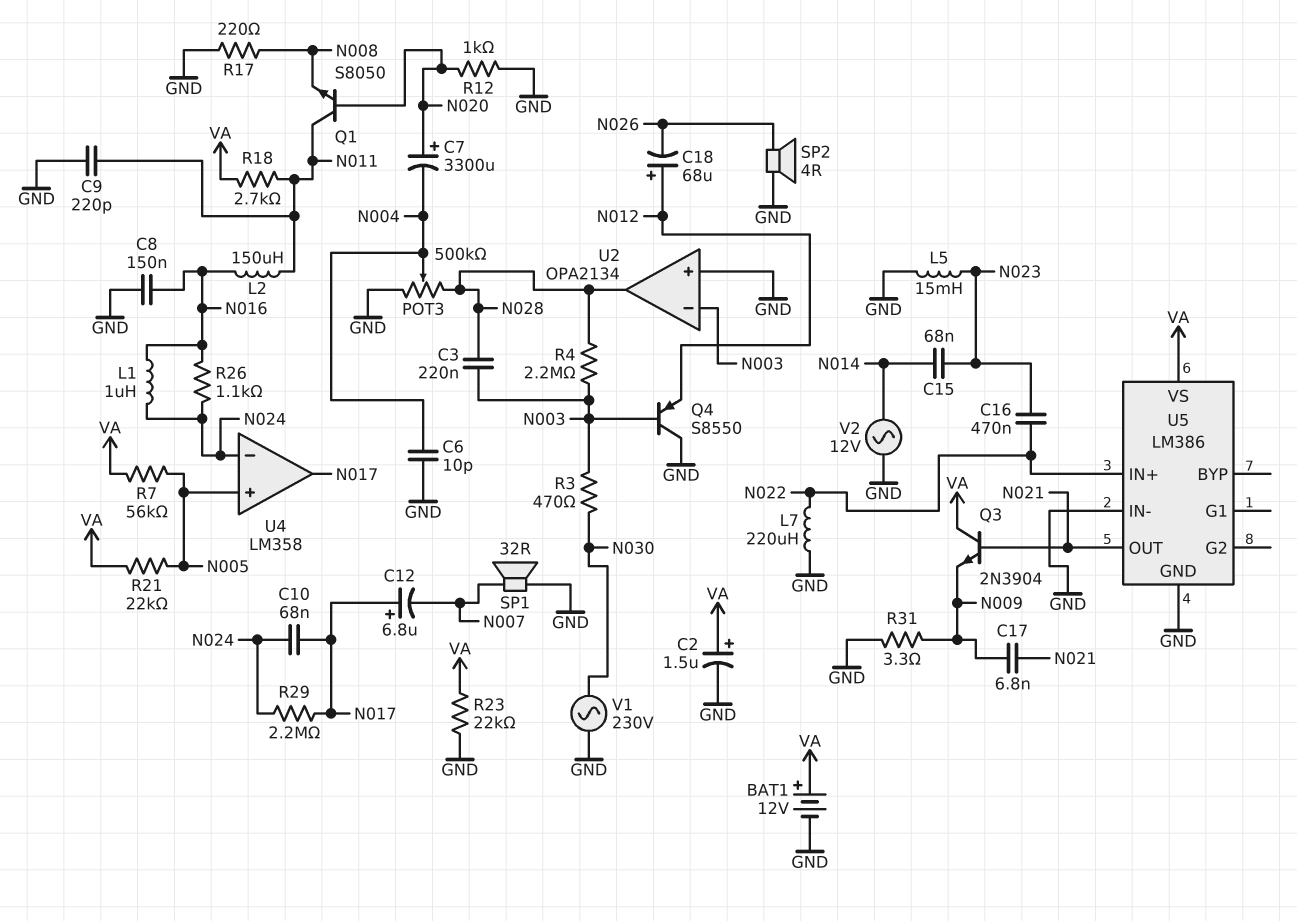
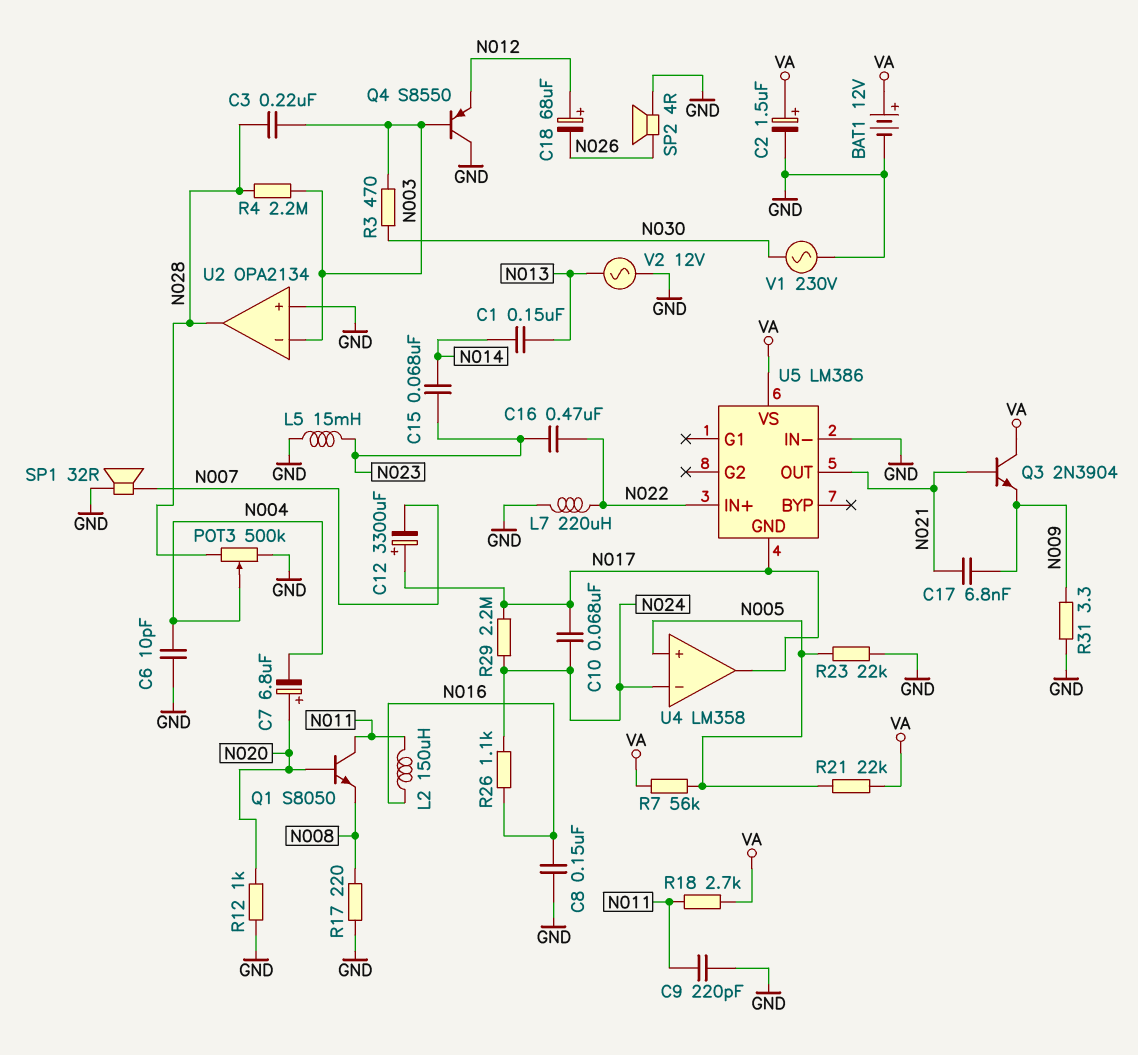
C1: none -> 150nF (N013, N014)
C7: 3300uF (plus N020, minus N004) -> 6.8uF (plus N020, minus N004)
C12: 6.8uF (plus N017, minus N007) -> 3300uF (plus N017, minus N007)
L1: 1uH (N016, N024) -> none
R23: 22k (GND, VA) -> 22k (GND, N005)
U5 pin GND: GND -> N017
V2: AC 12V (GND, N014) -> AC 12V (GND, N013)

